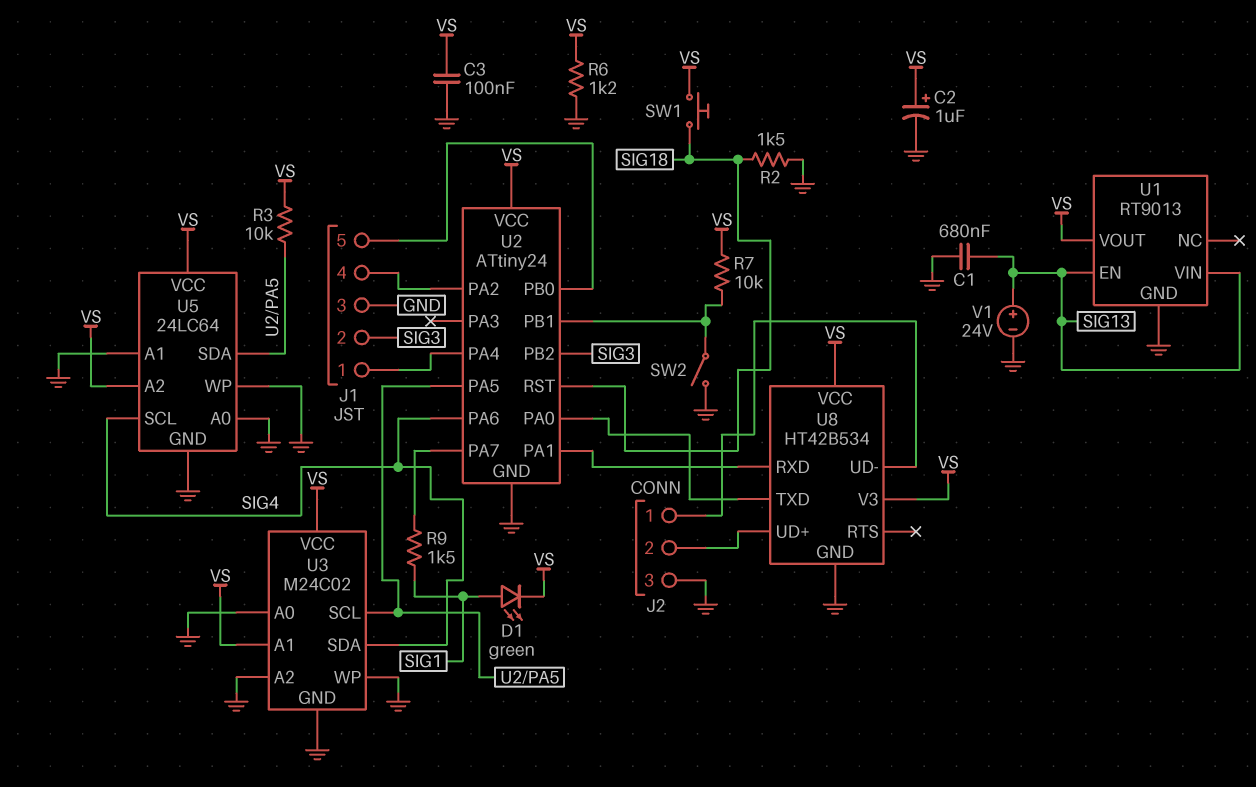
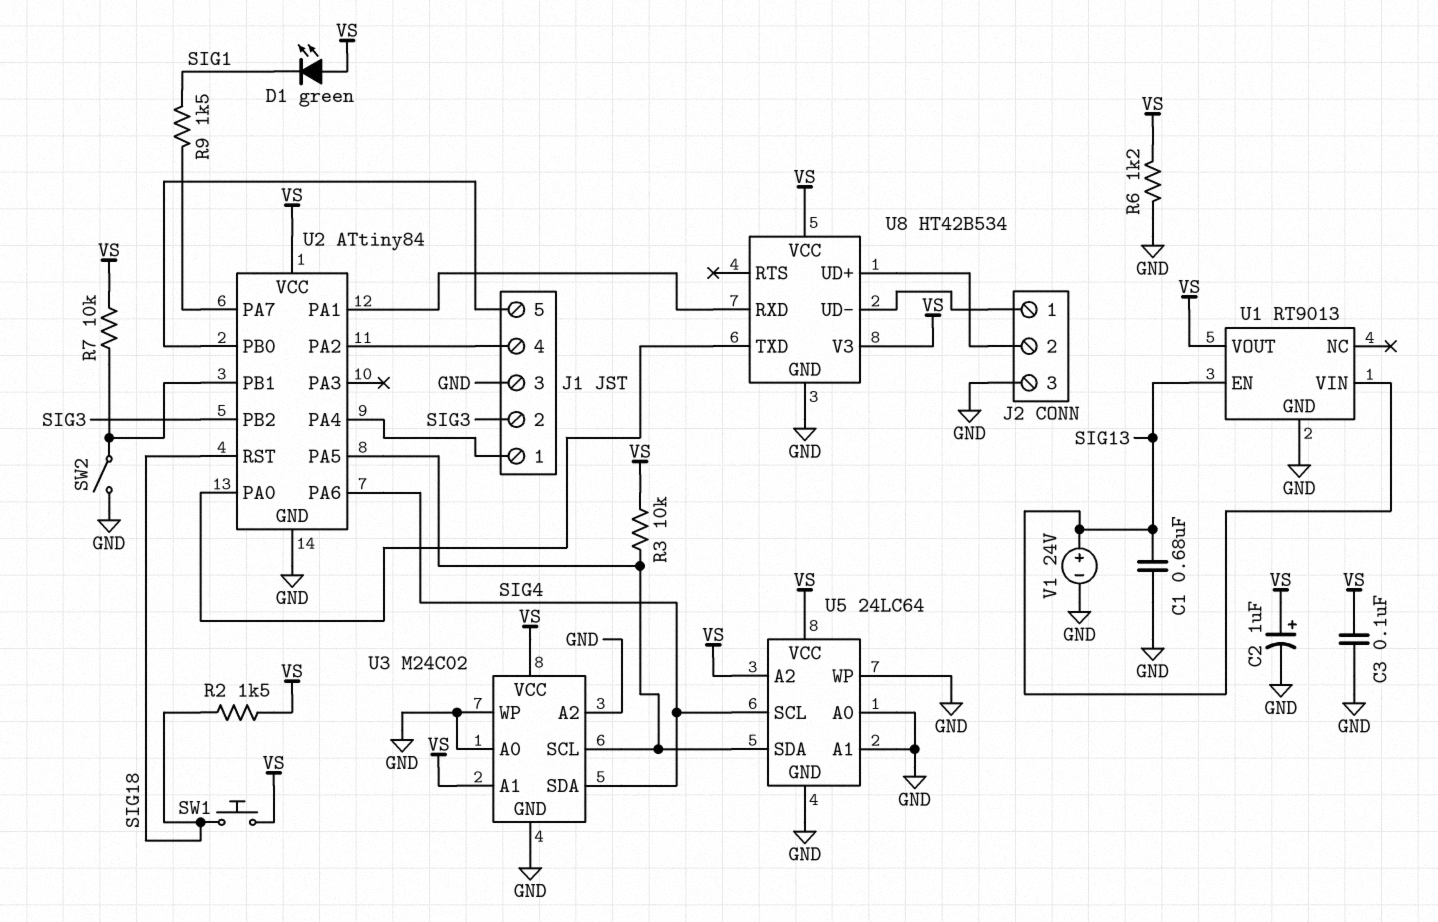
D1: LED green (A SIG1, K VS) -> LED green (A VS, K SIG1)
R2: 1.5k (GND, SIG18) -> 1.5k (SIG18, VS)
U2: ATtiny24 -> ATtiny84

